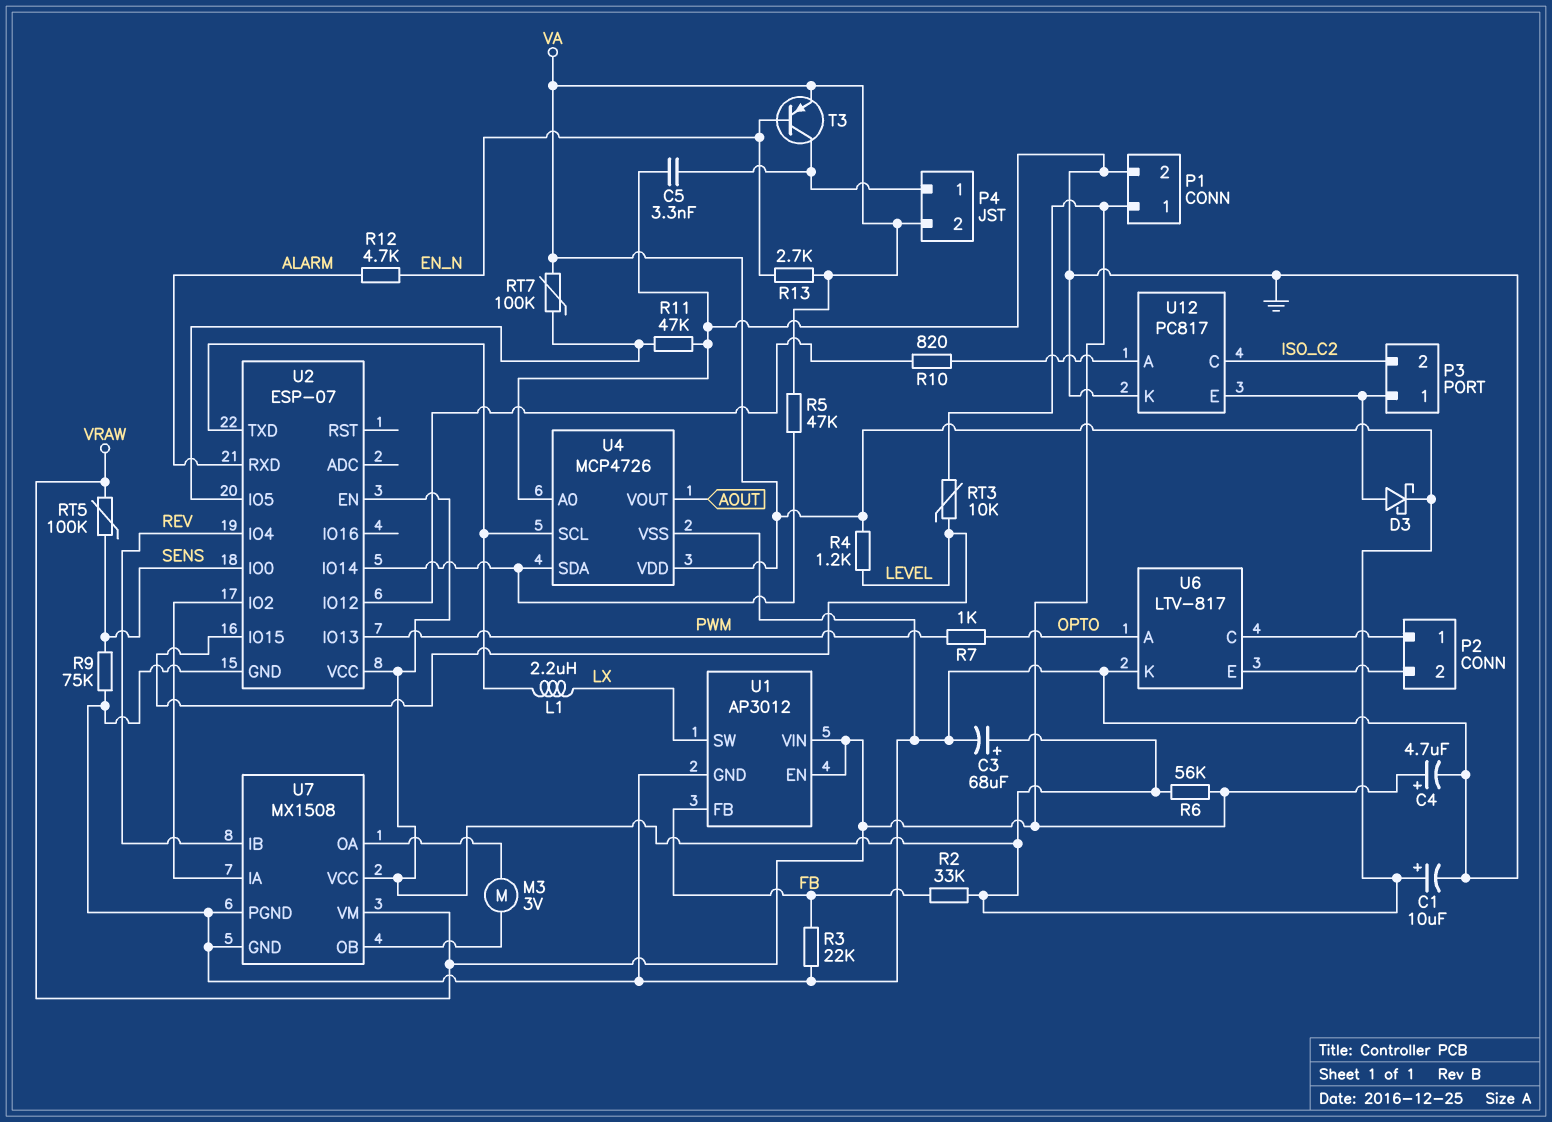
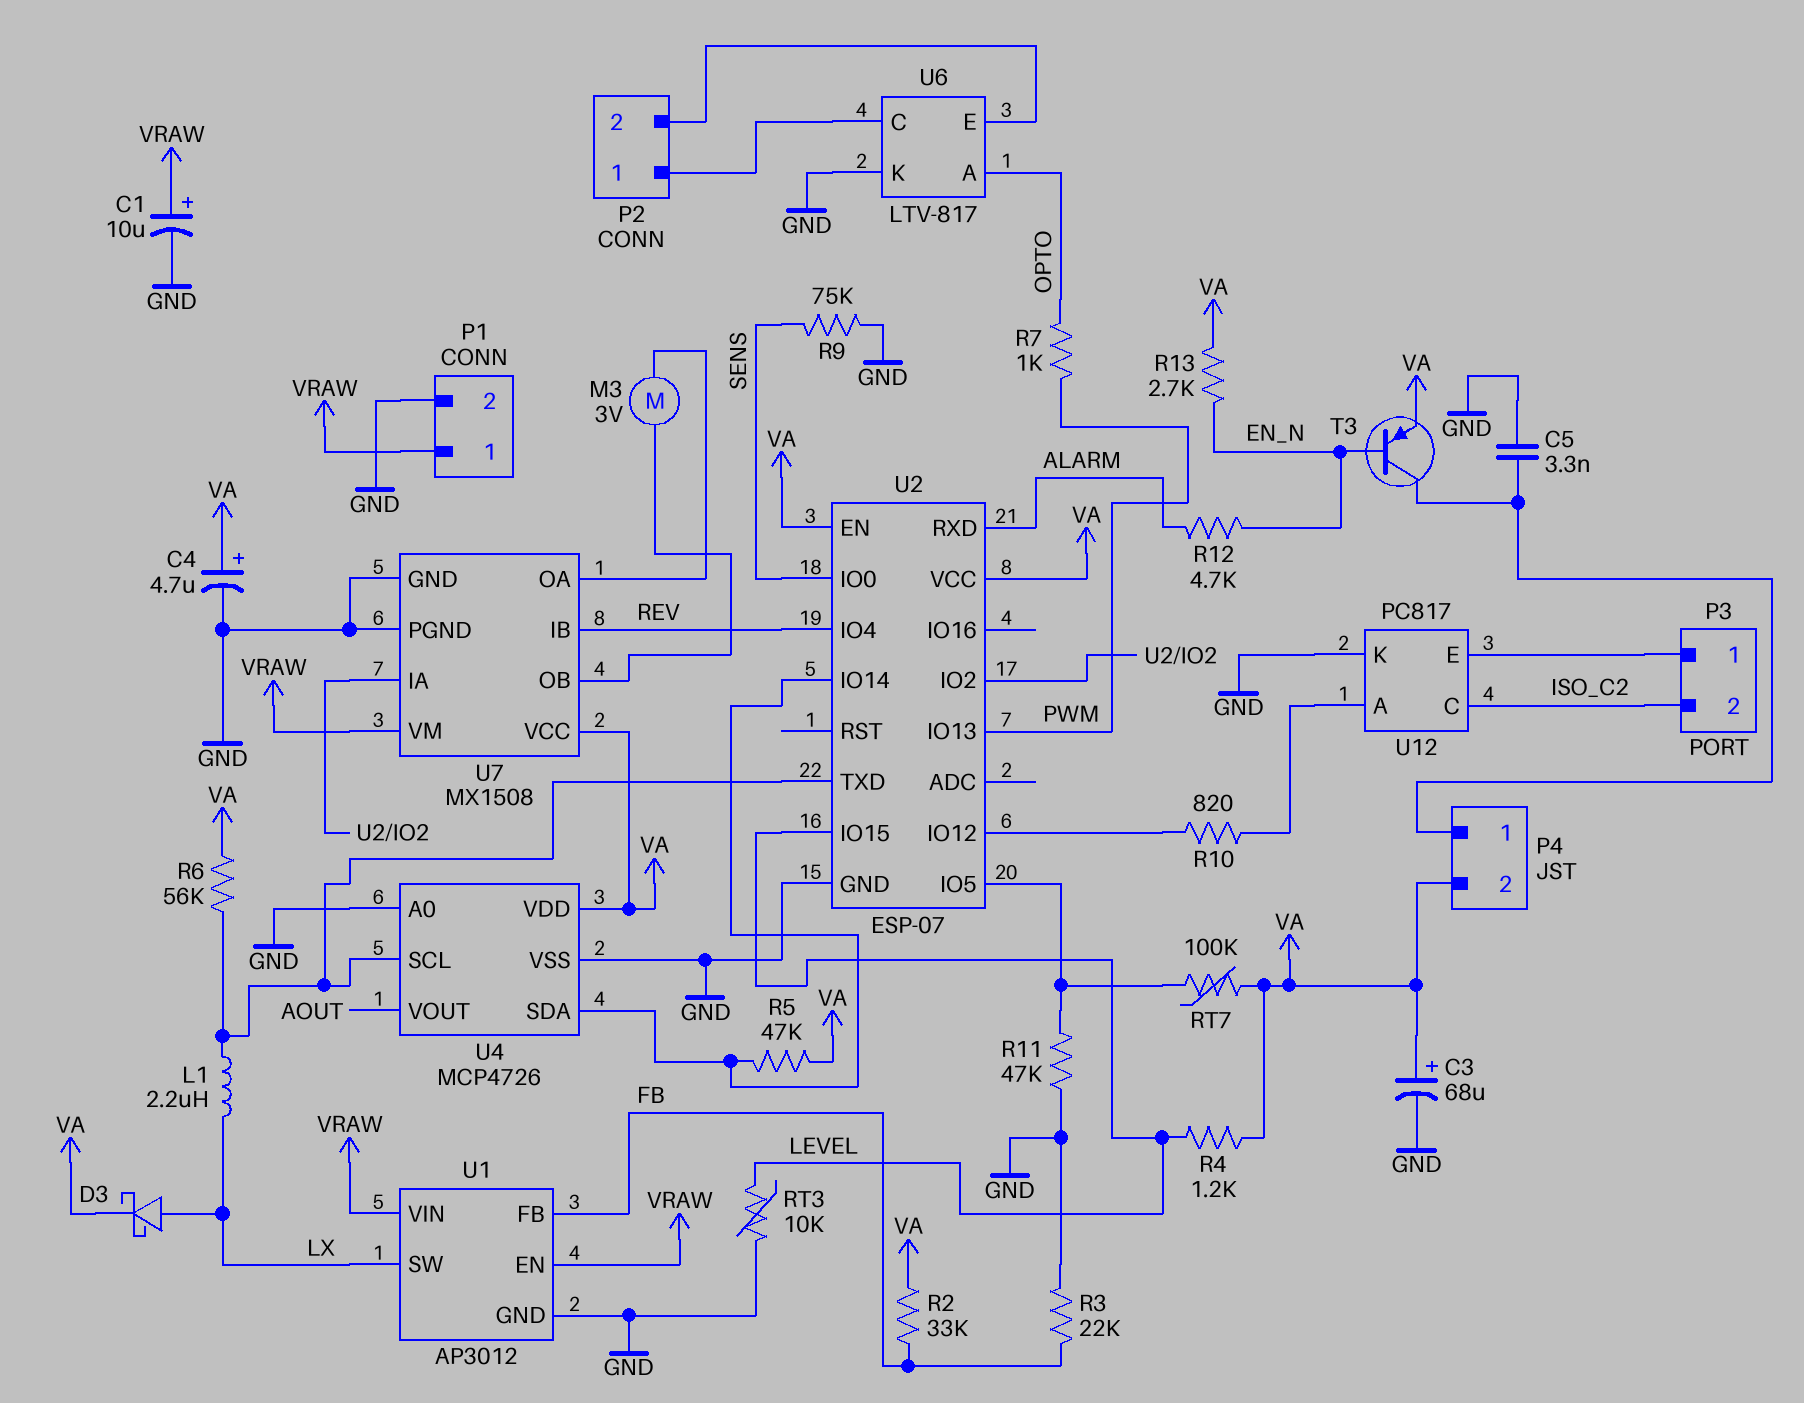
C1: 10uF (plus VA, minus GND) -> 10uF (plus VRAW, minus GND)
C4: 4.7uF (plus VRAW, minus GND) -> 4.7uF (plus VA, minus GND)
D3: schottky (A P3/1, K VA) -> schottky (A LX, K VA)
R6: 56k (VA, VRAW) -> 56k (U2/TXD, VA)
RT3: 10k (LEVEL, VRAW) -> 10k (GND, LEVEL)
RT5: 100k (SENS, VRAW) -> none

